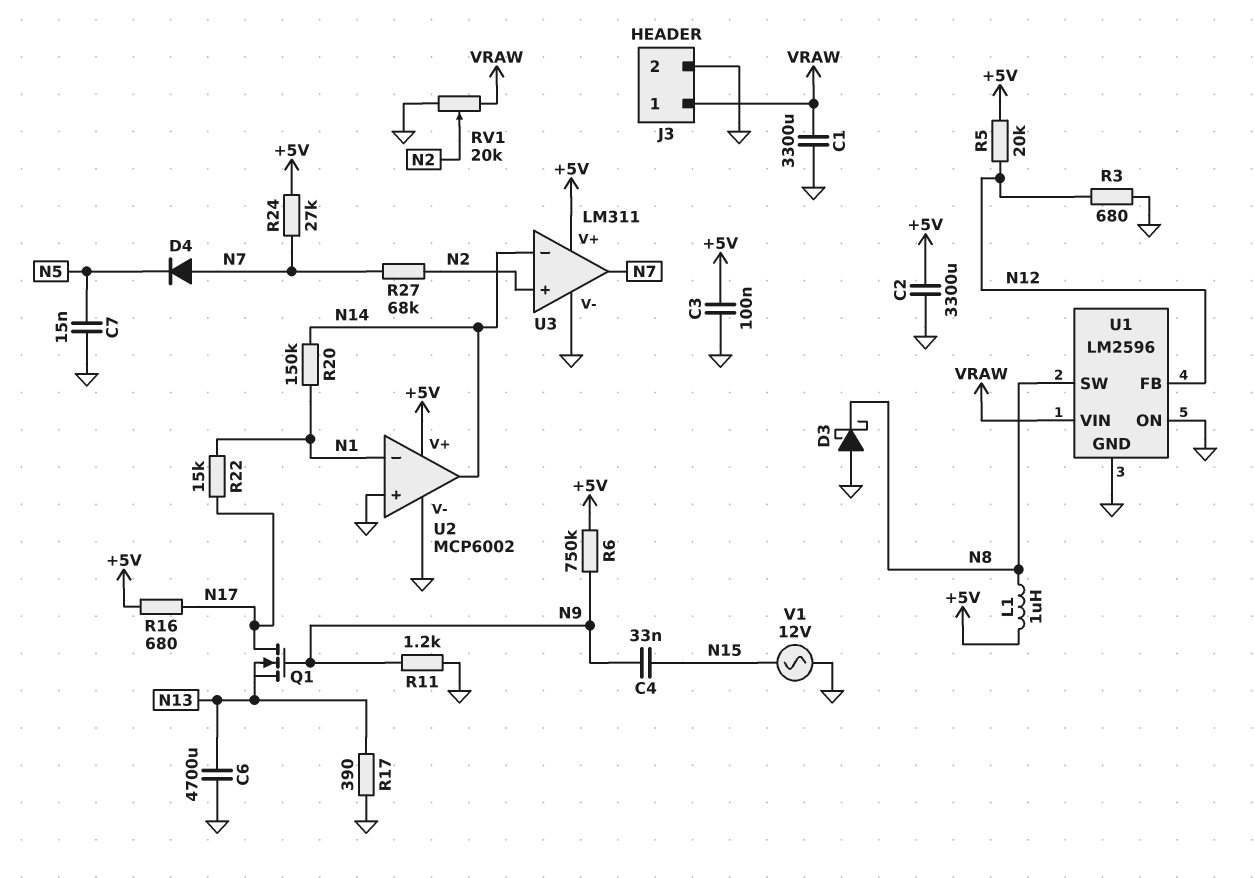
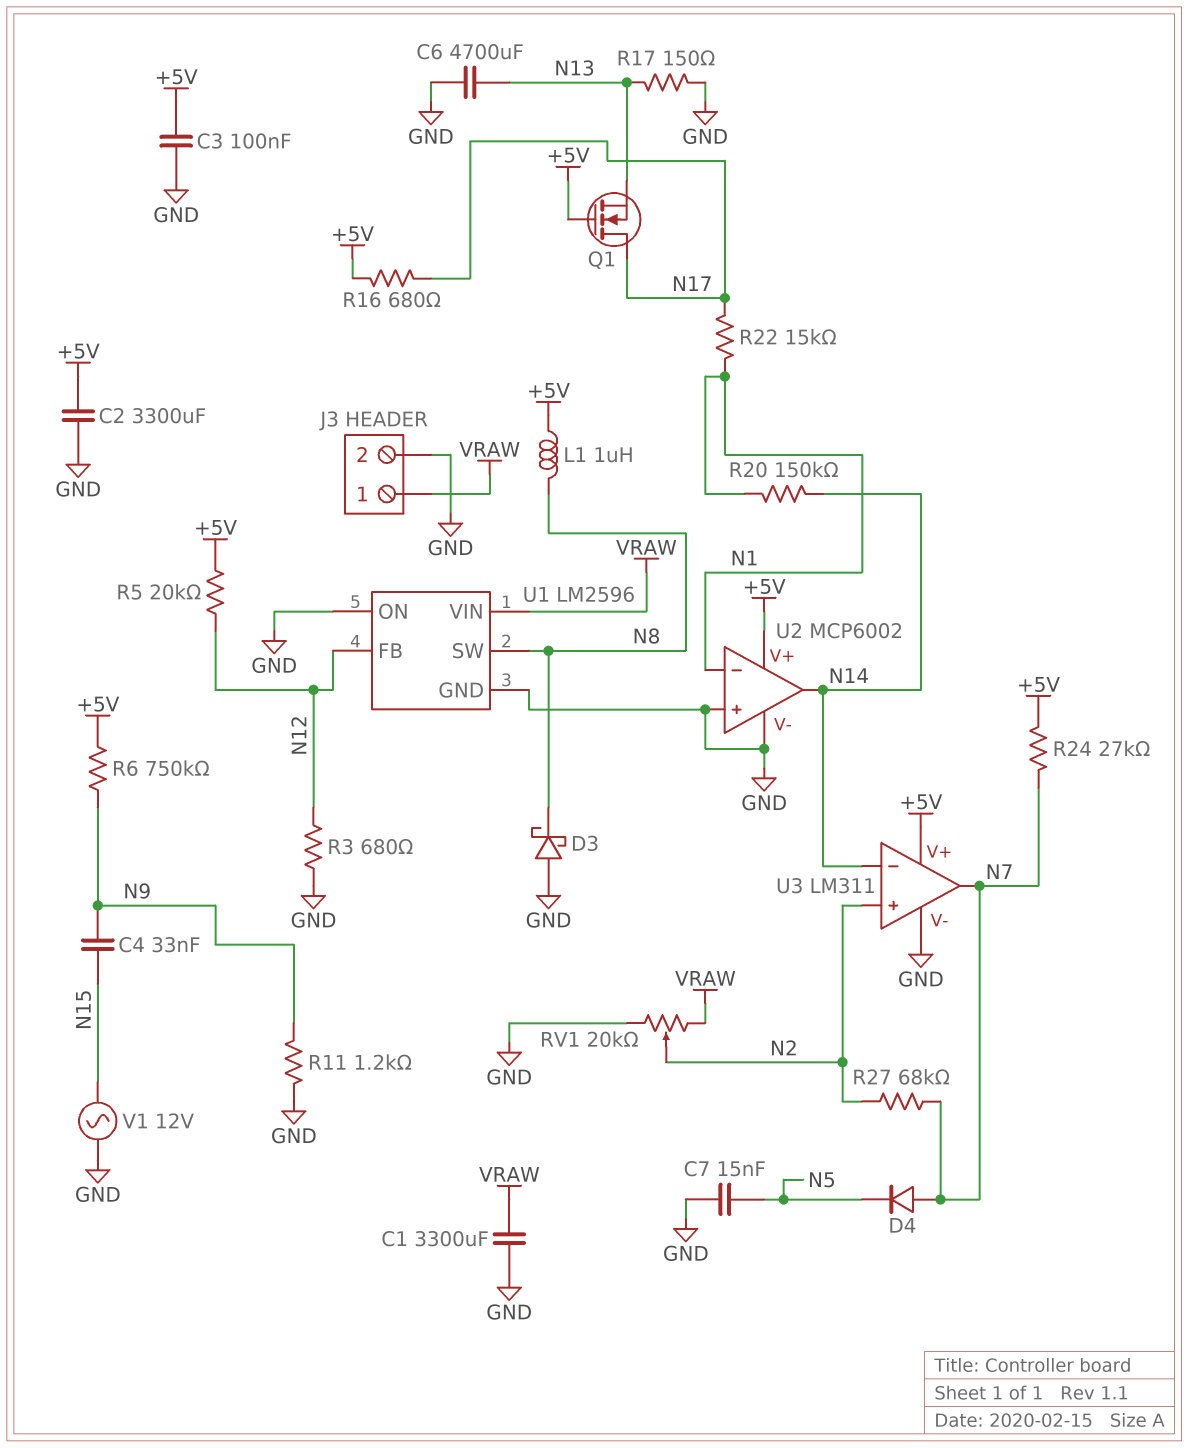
Q1: NMOS (G N9, D N17, S N13) -> NMOS (G +5V, D N17, S N13)
R17: 390 (GND, N13) -> 150 (GND, N13)

